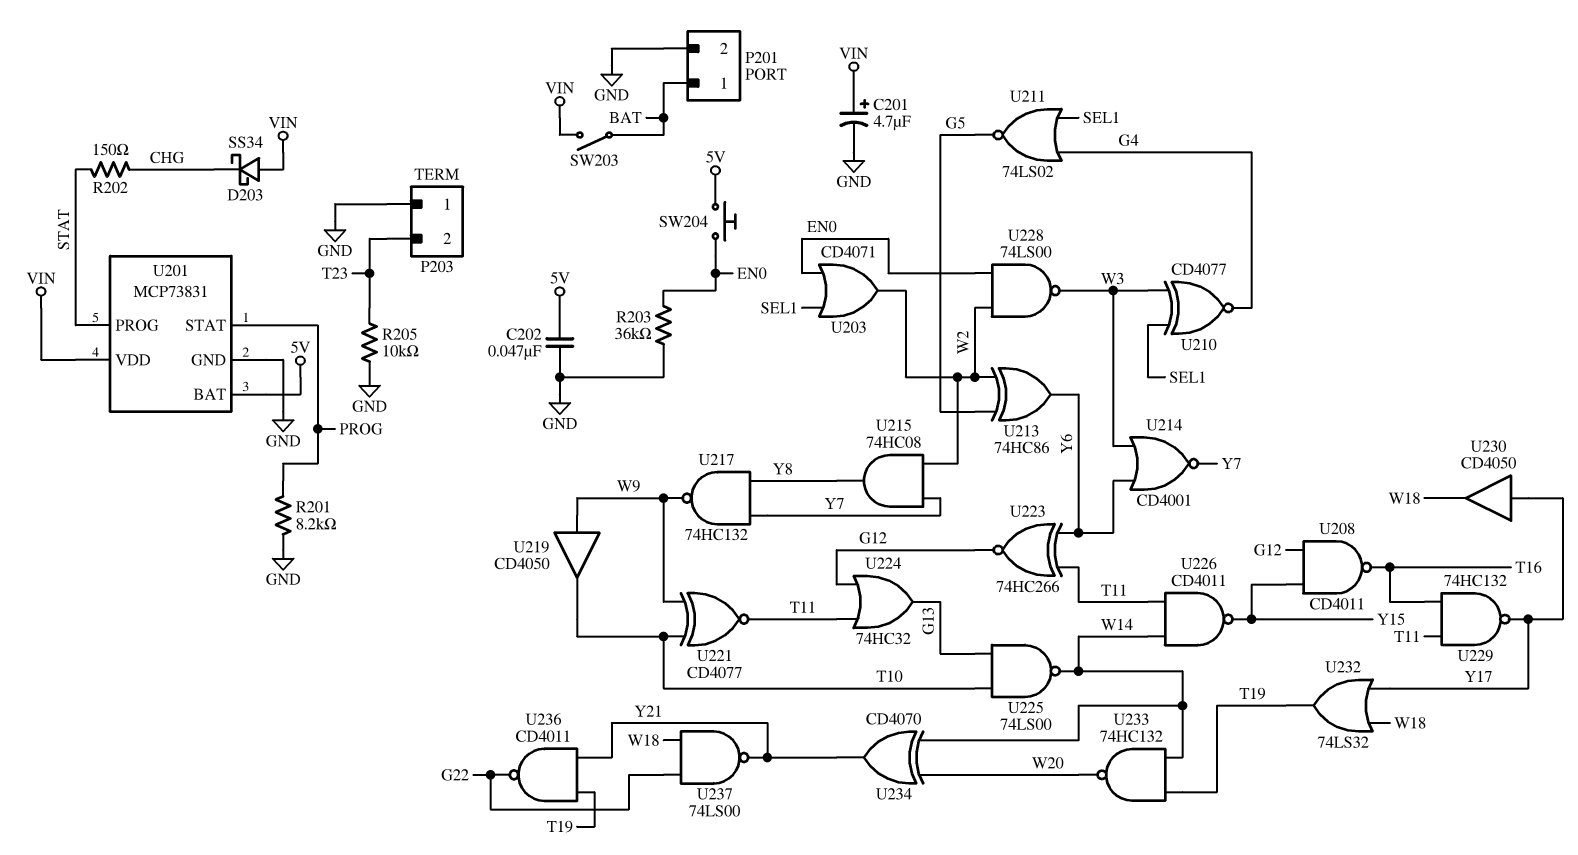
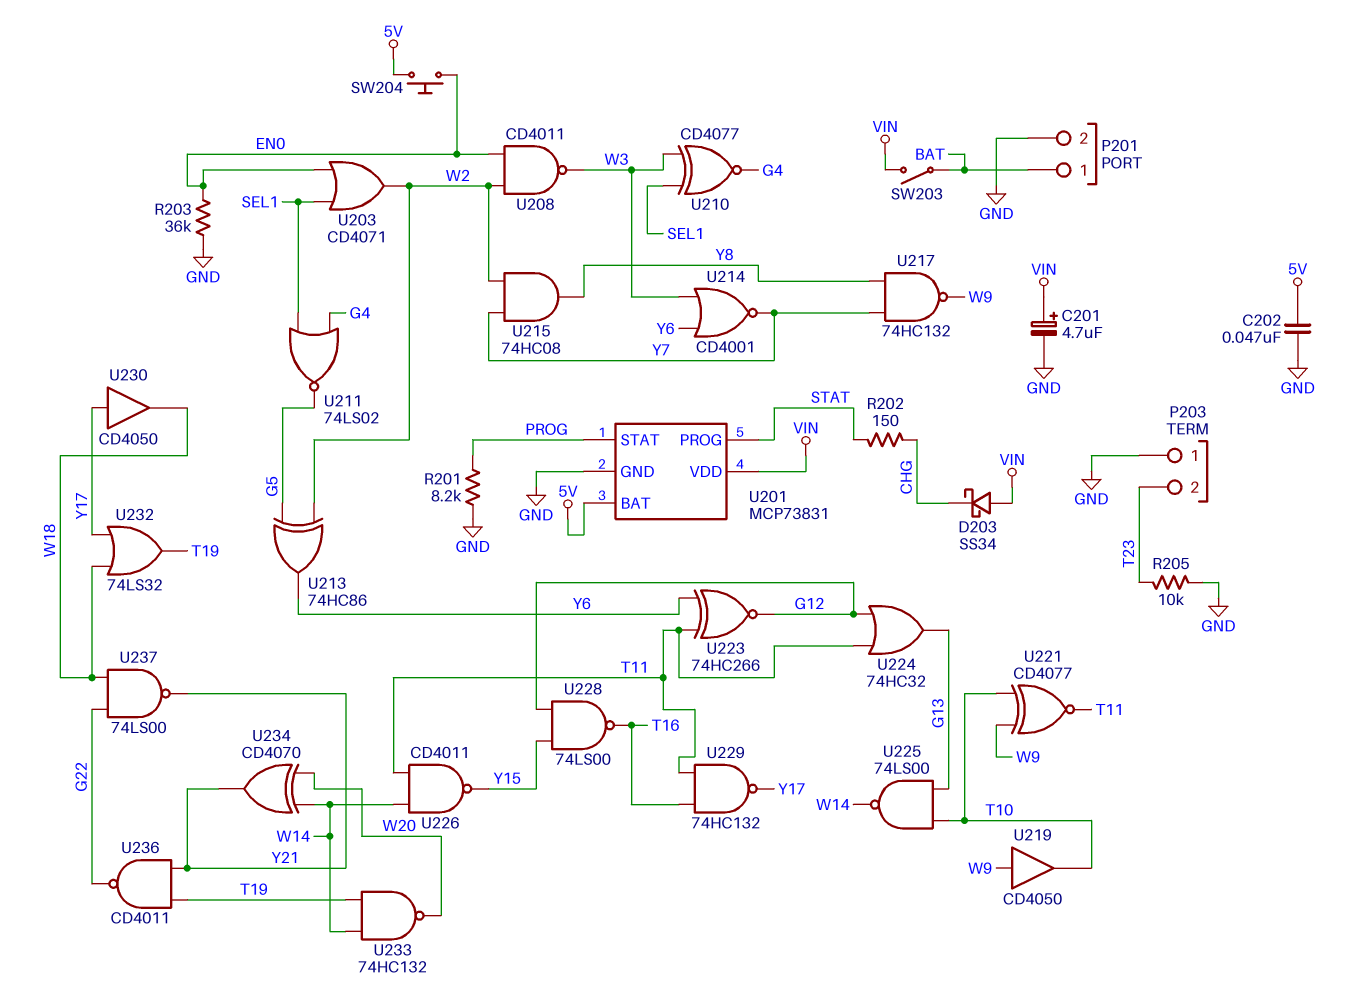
U208: NAND CD4011 (in G12, in Y15, out T16) -> NAND CD4011 (in EN0, in W2, out W3)
U228: NAND 74LS00 (in EN0, in W2, out W3) -> NAND 74LS00 (in G12, in Y15, out T16)

